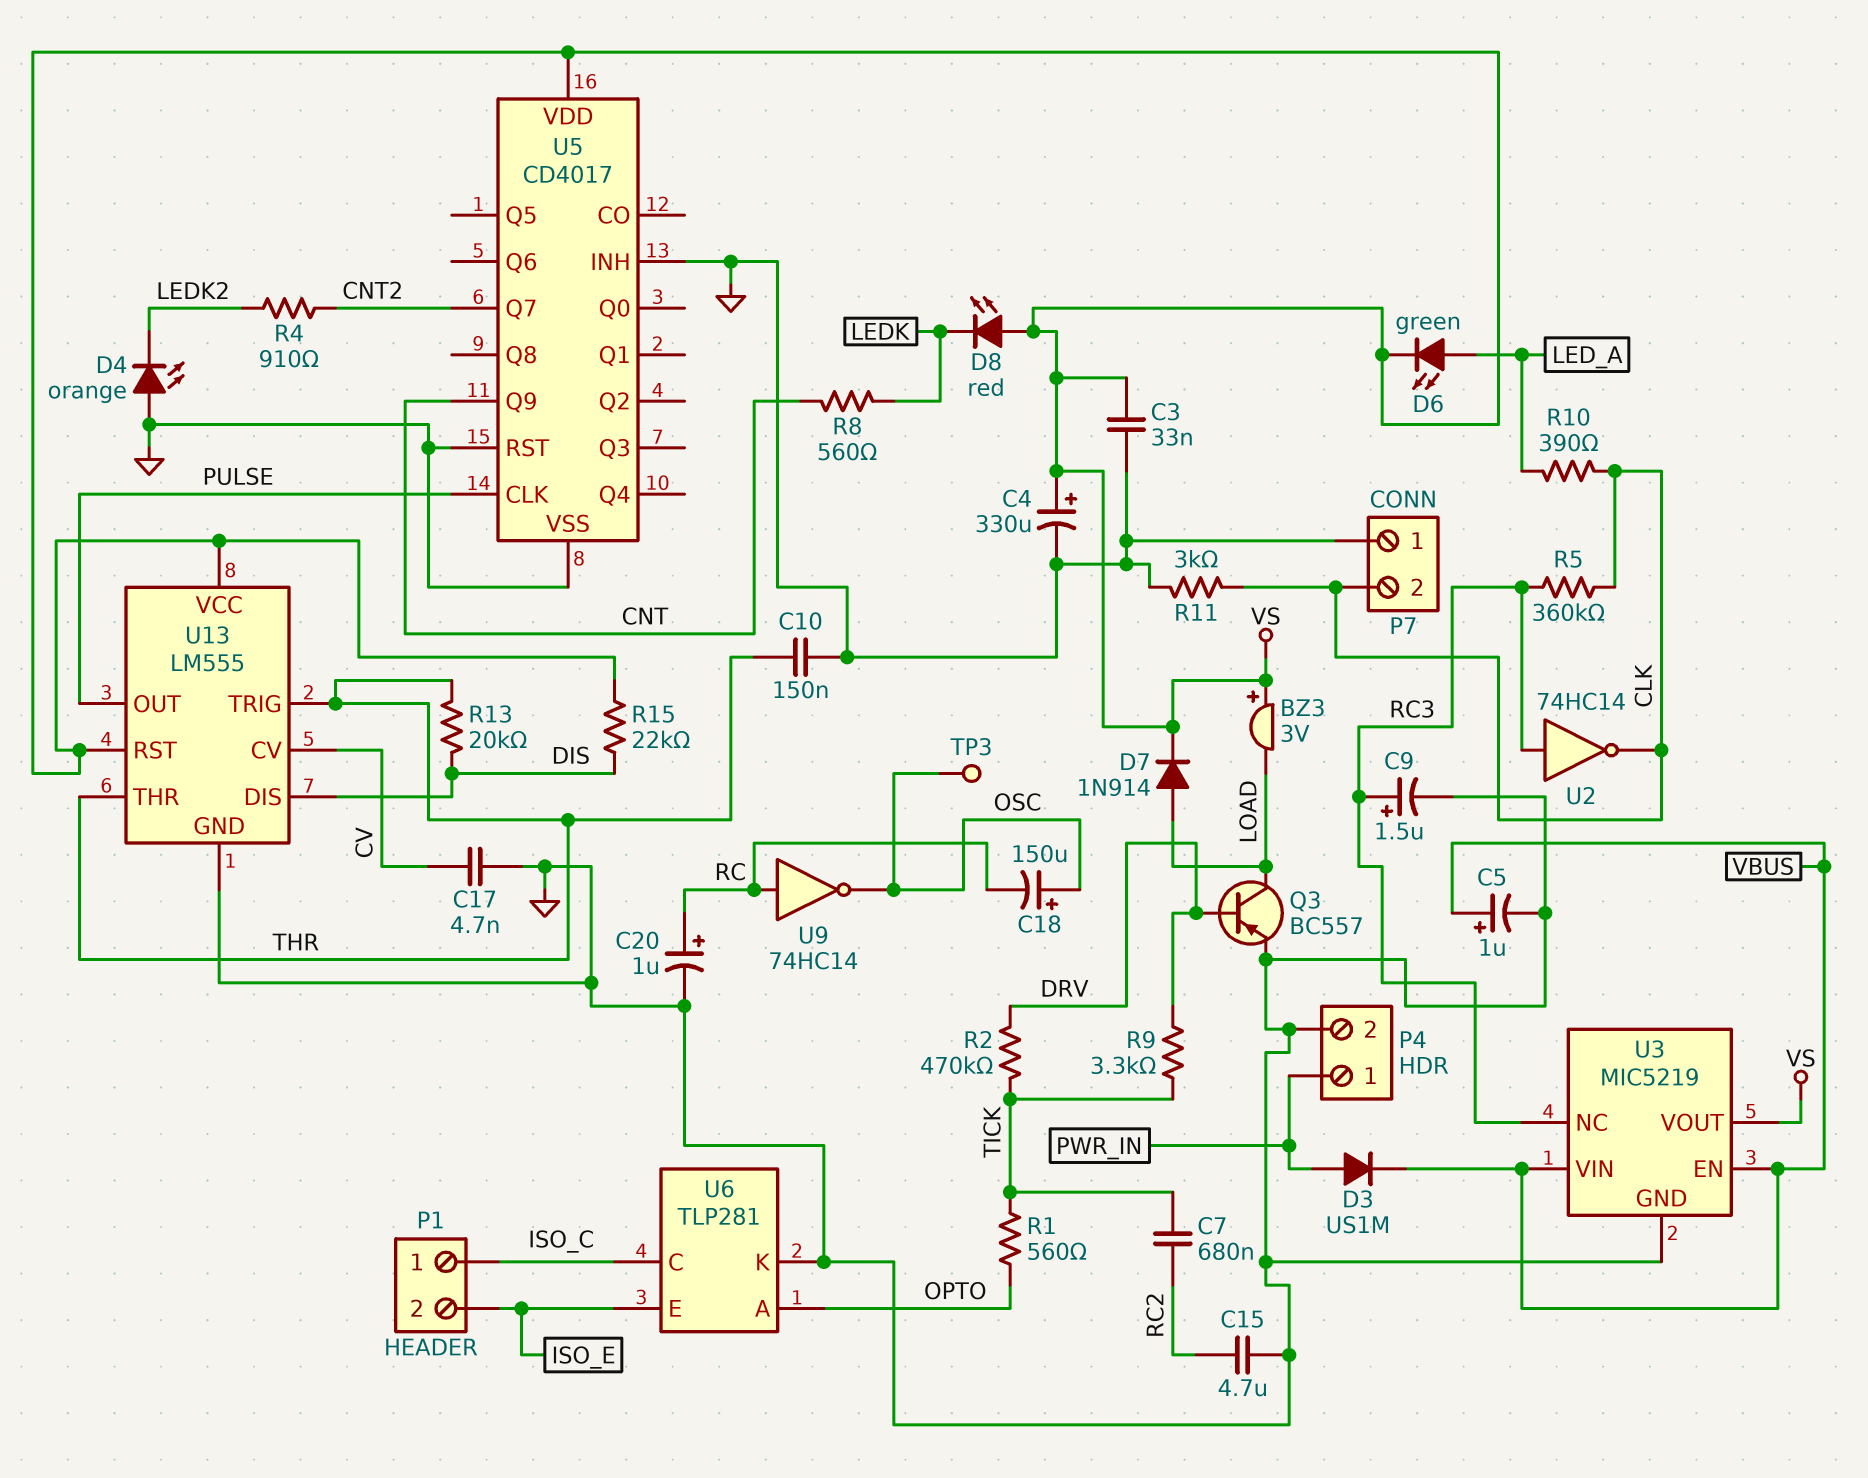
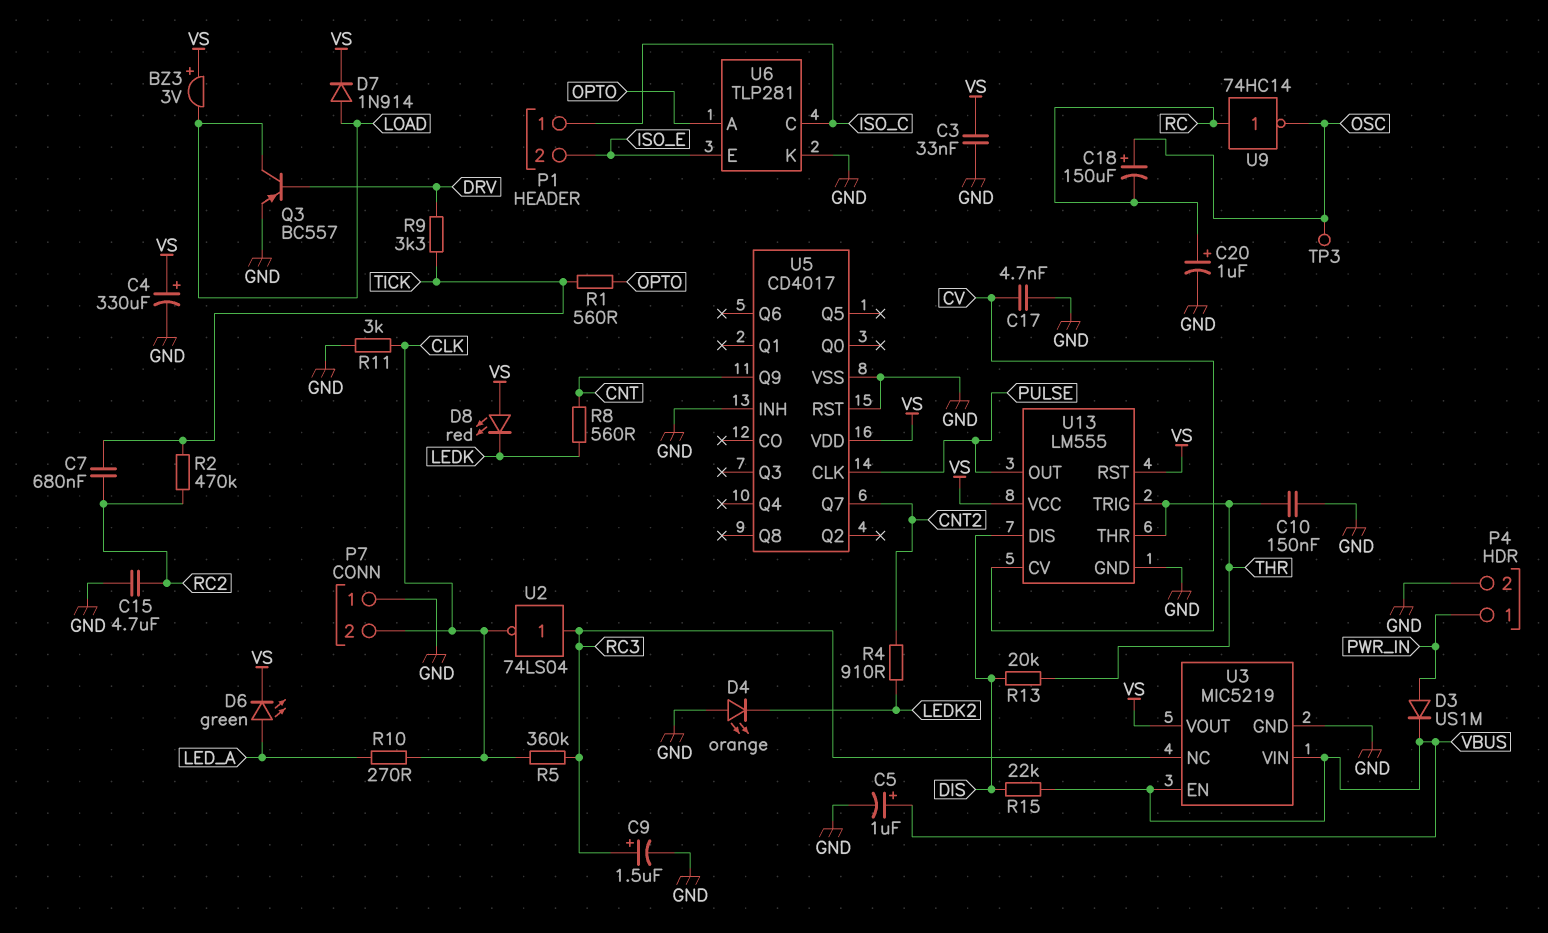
R2: 470k (DRV, TICK) -> 470k (RC2, TICK)
R10: 390 (CLK, LED_A) -> 270 (CLK, LED_A)
R15: 22k (DIS, VS) -> 22k (DIS, VBUS)
U2: NOT 74HC14 (in RC3, out CLK) -> NOT 74LS04 (in RC3, out CLK)

